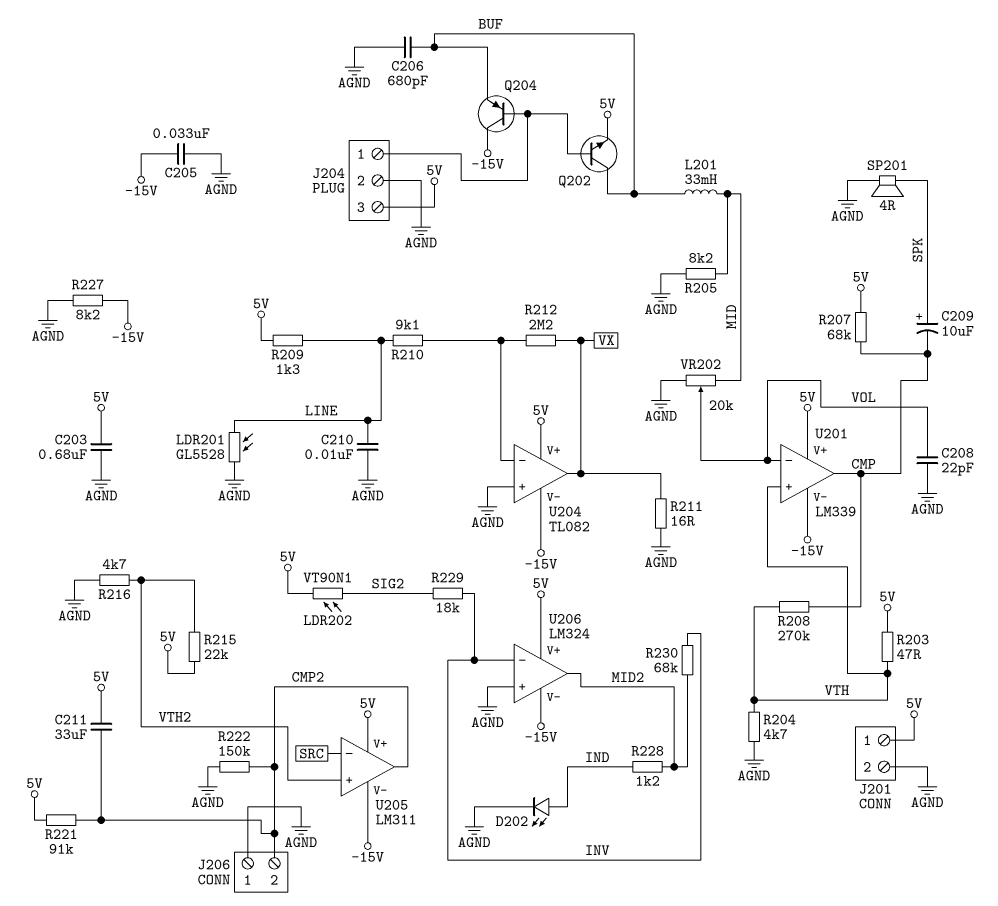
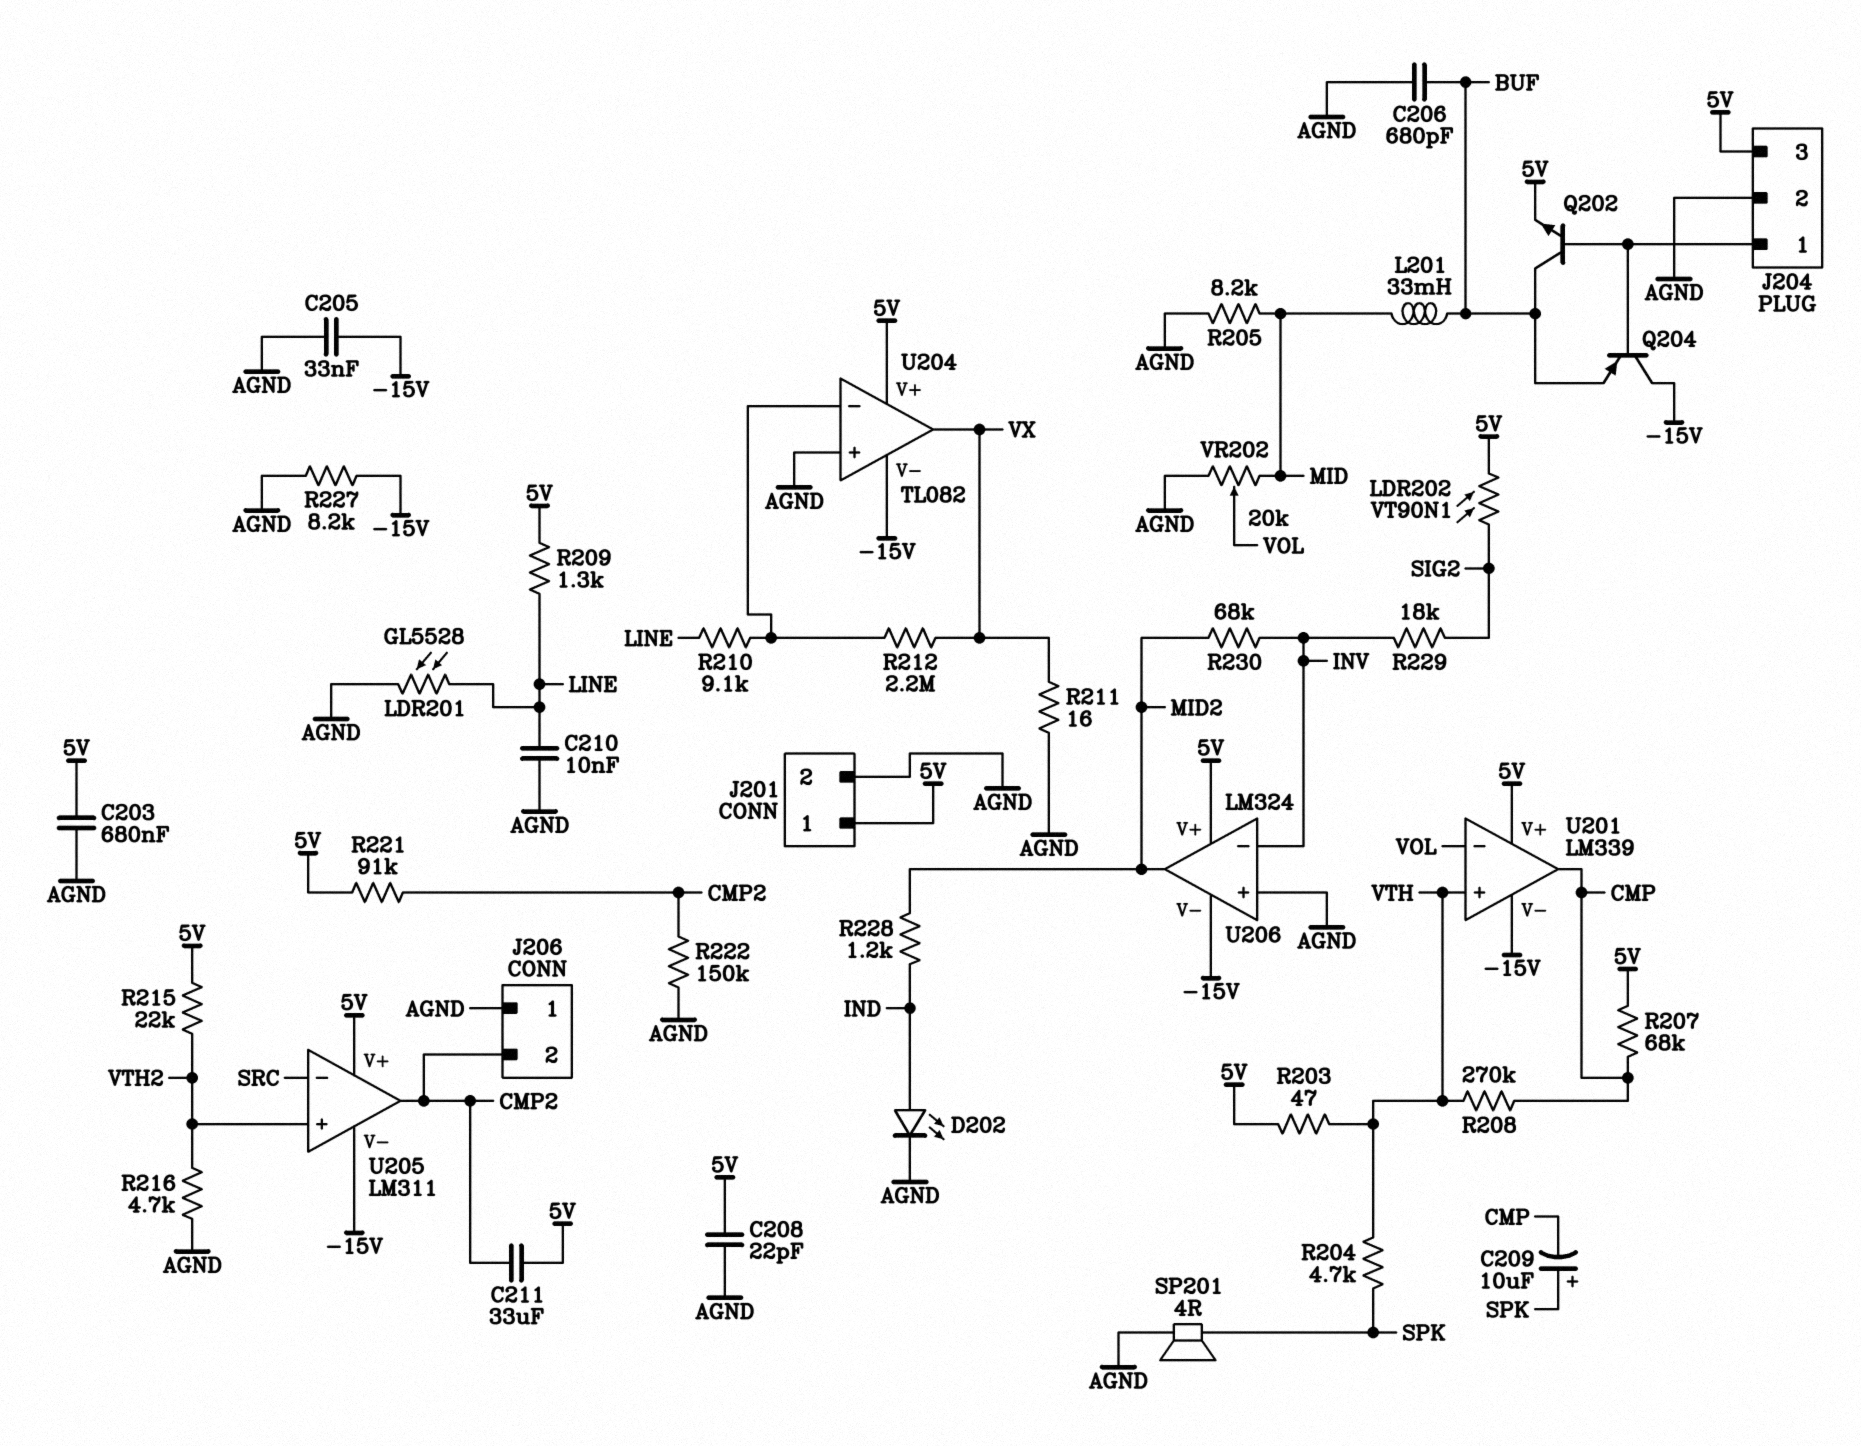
C208: 22pF (AGND, VOL) -> 22pF (5V, AGND)
R204: 4.7k (AGND, VTH) -> 4.7k (SPK, VTH)

